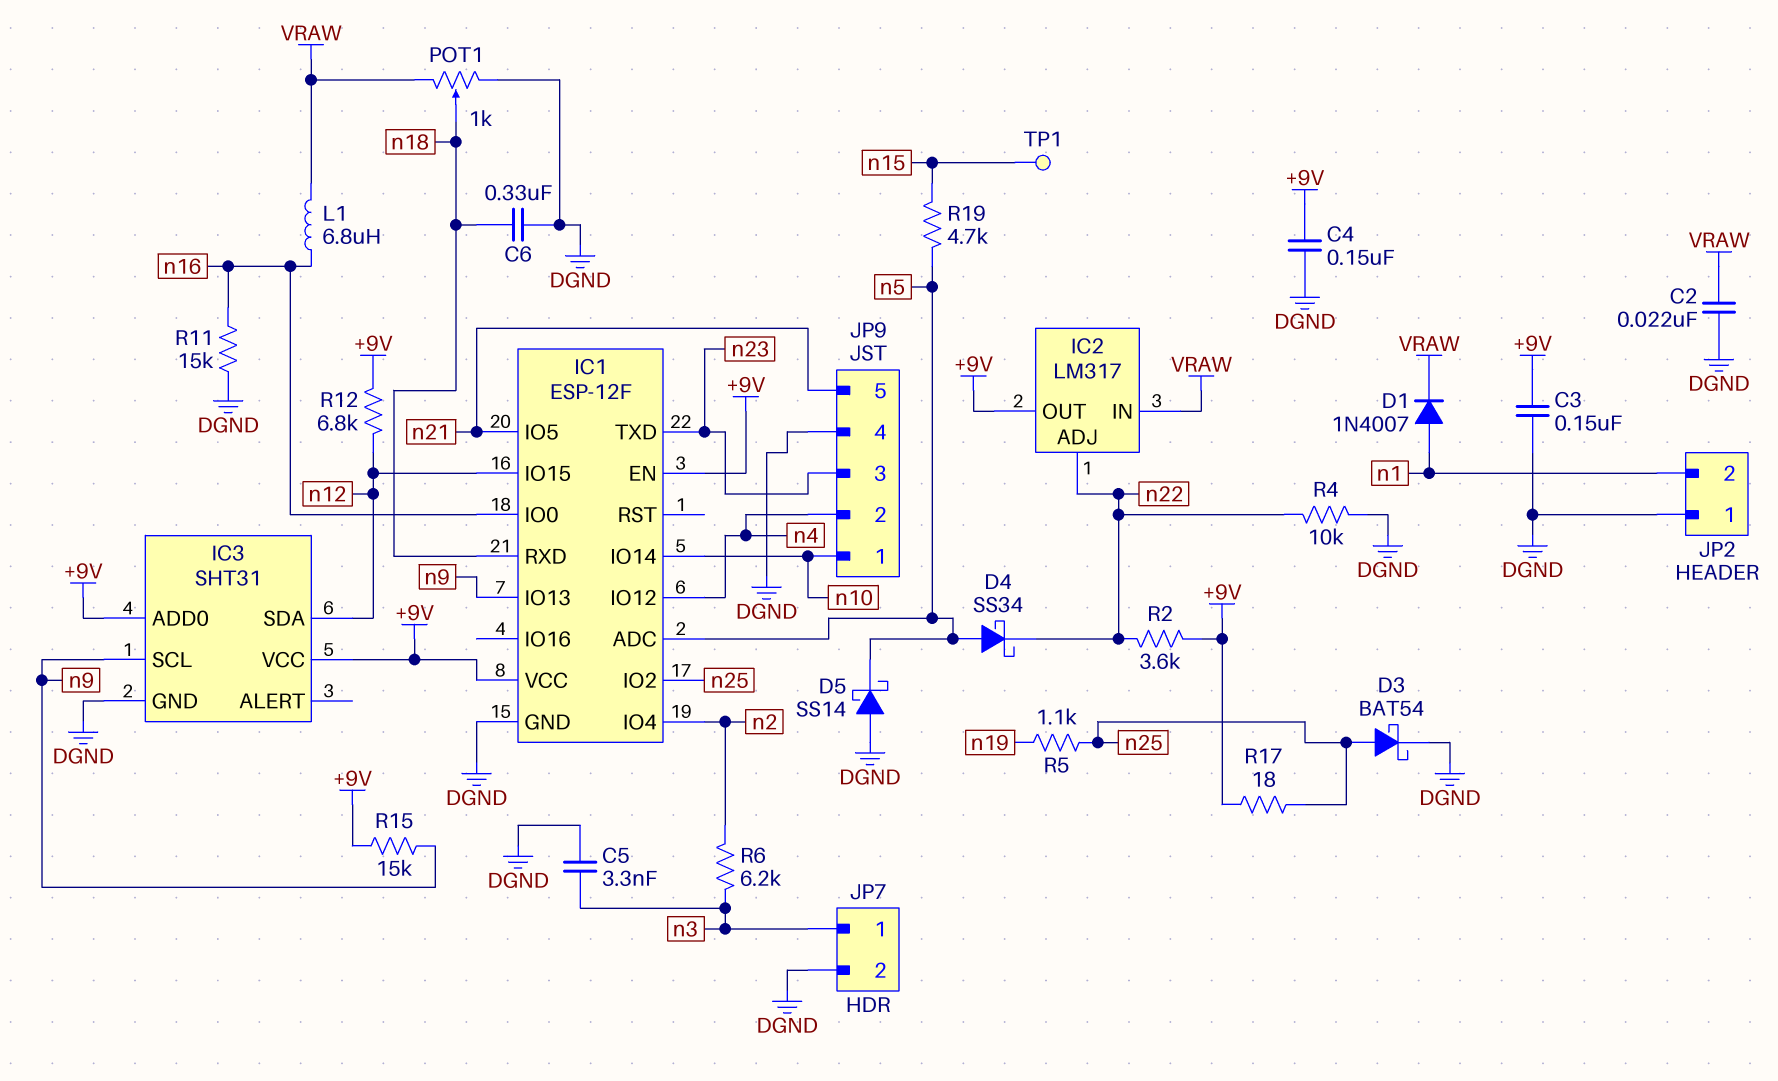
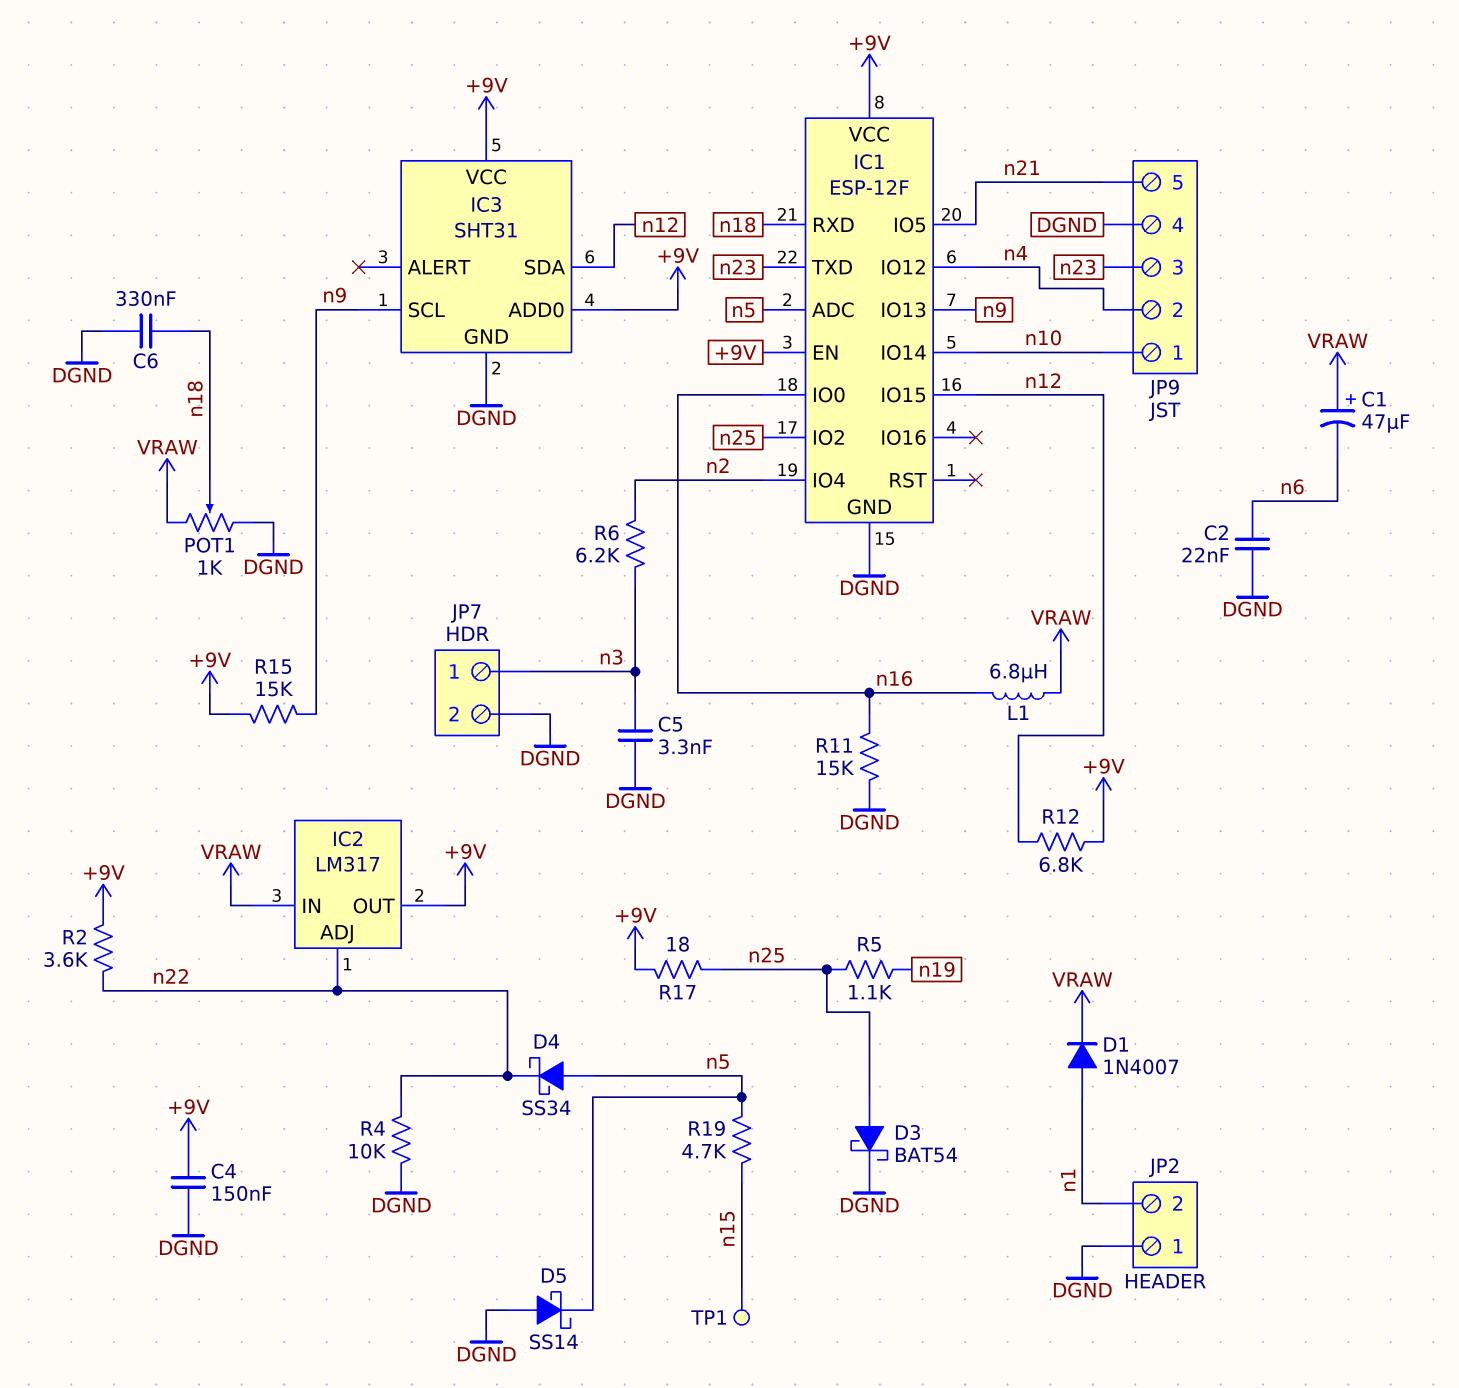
C1: none -> 47uF (plus VRAW, minus n6)
C2: 22nF (DGND, VRAW) -> 22nF (DGND, n6)
C3: 150nF (+9V, DGND) -> none

